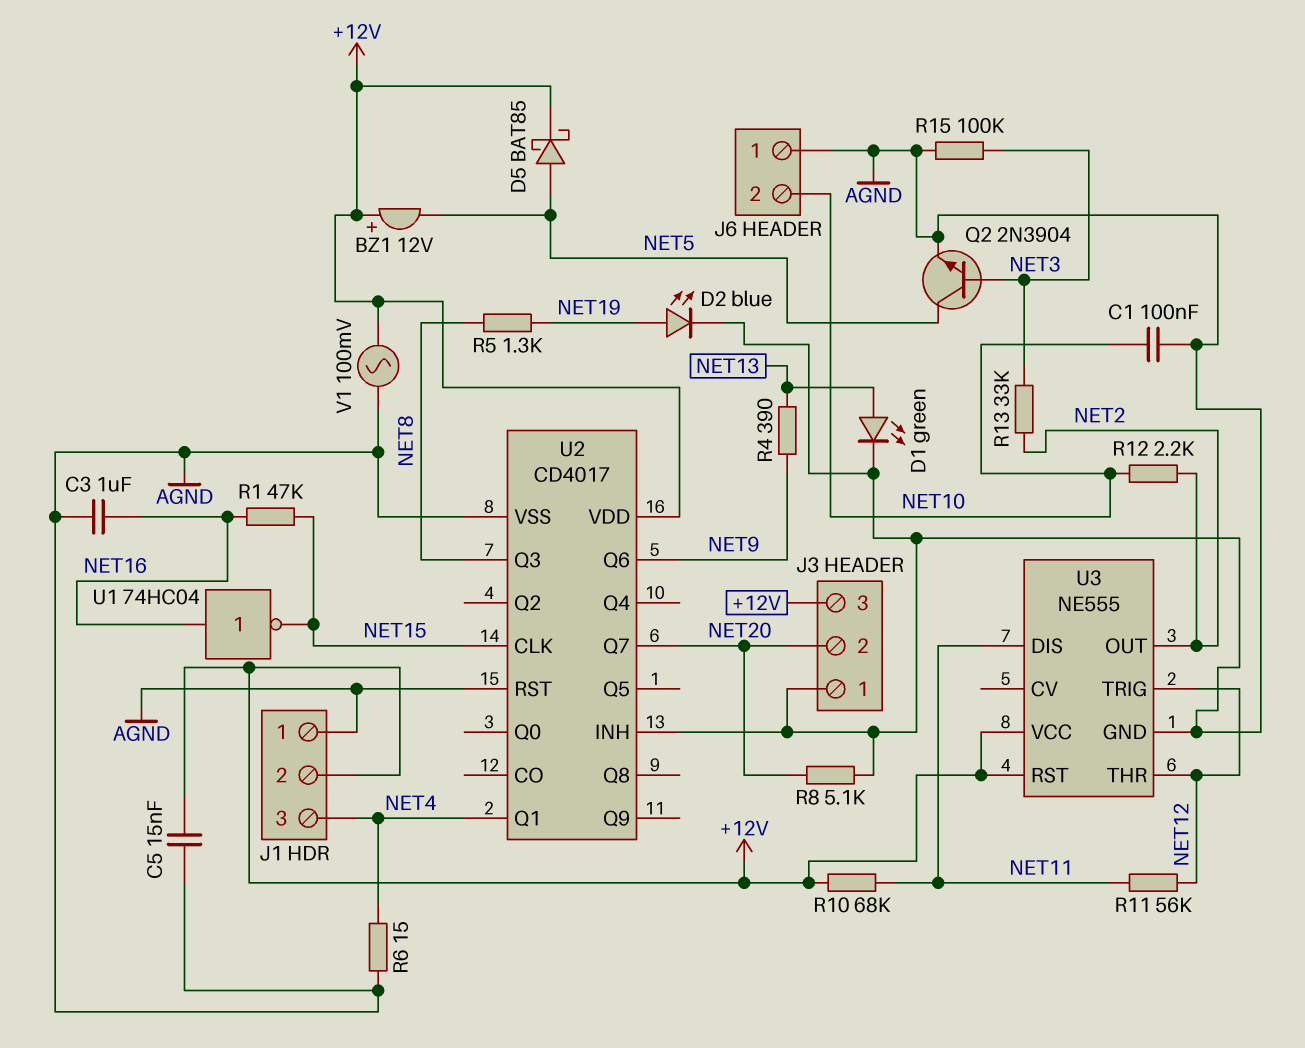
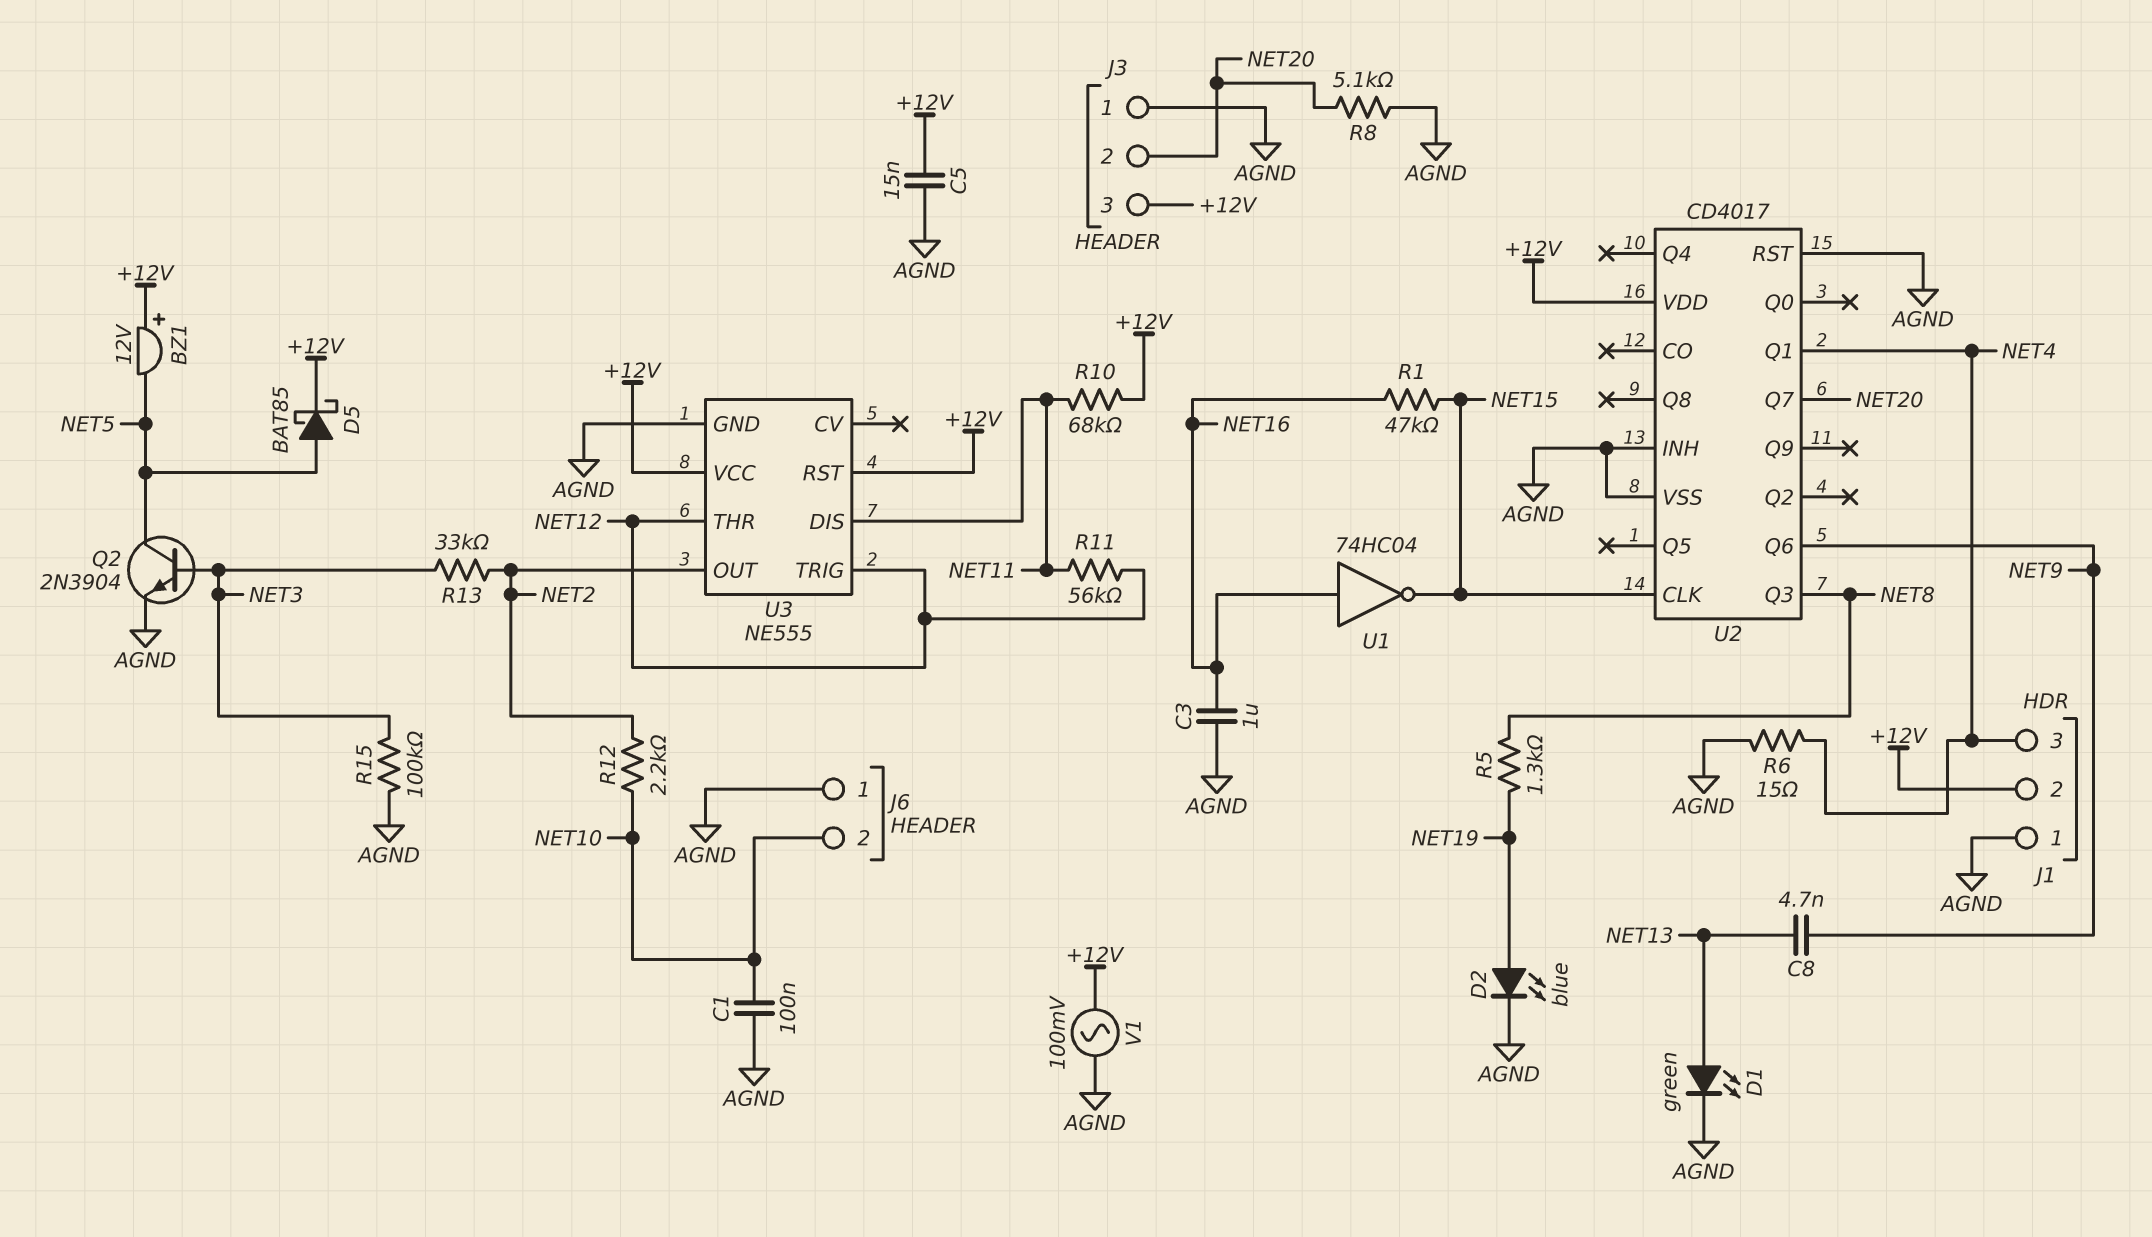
C8: none -> 4.7nF (NET9, NET13)
R4: 390 (NET9, NET13) -> none

